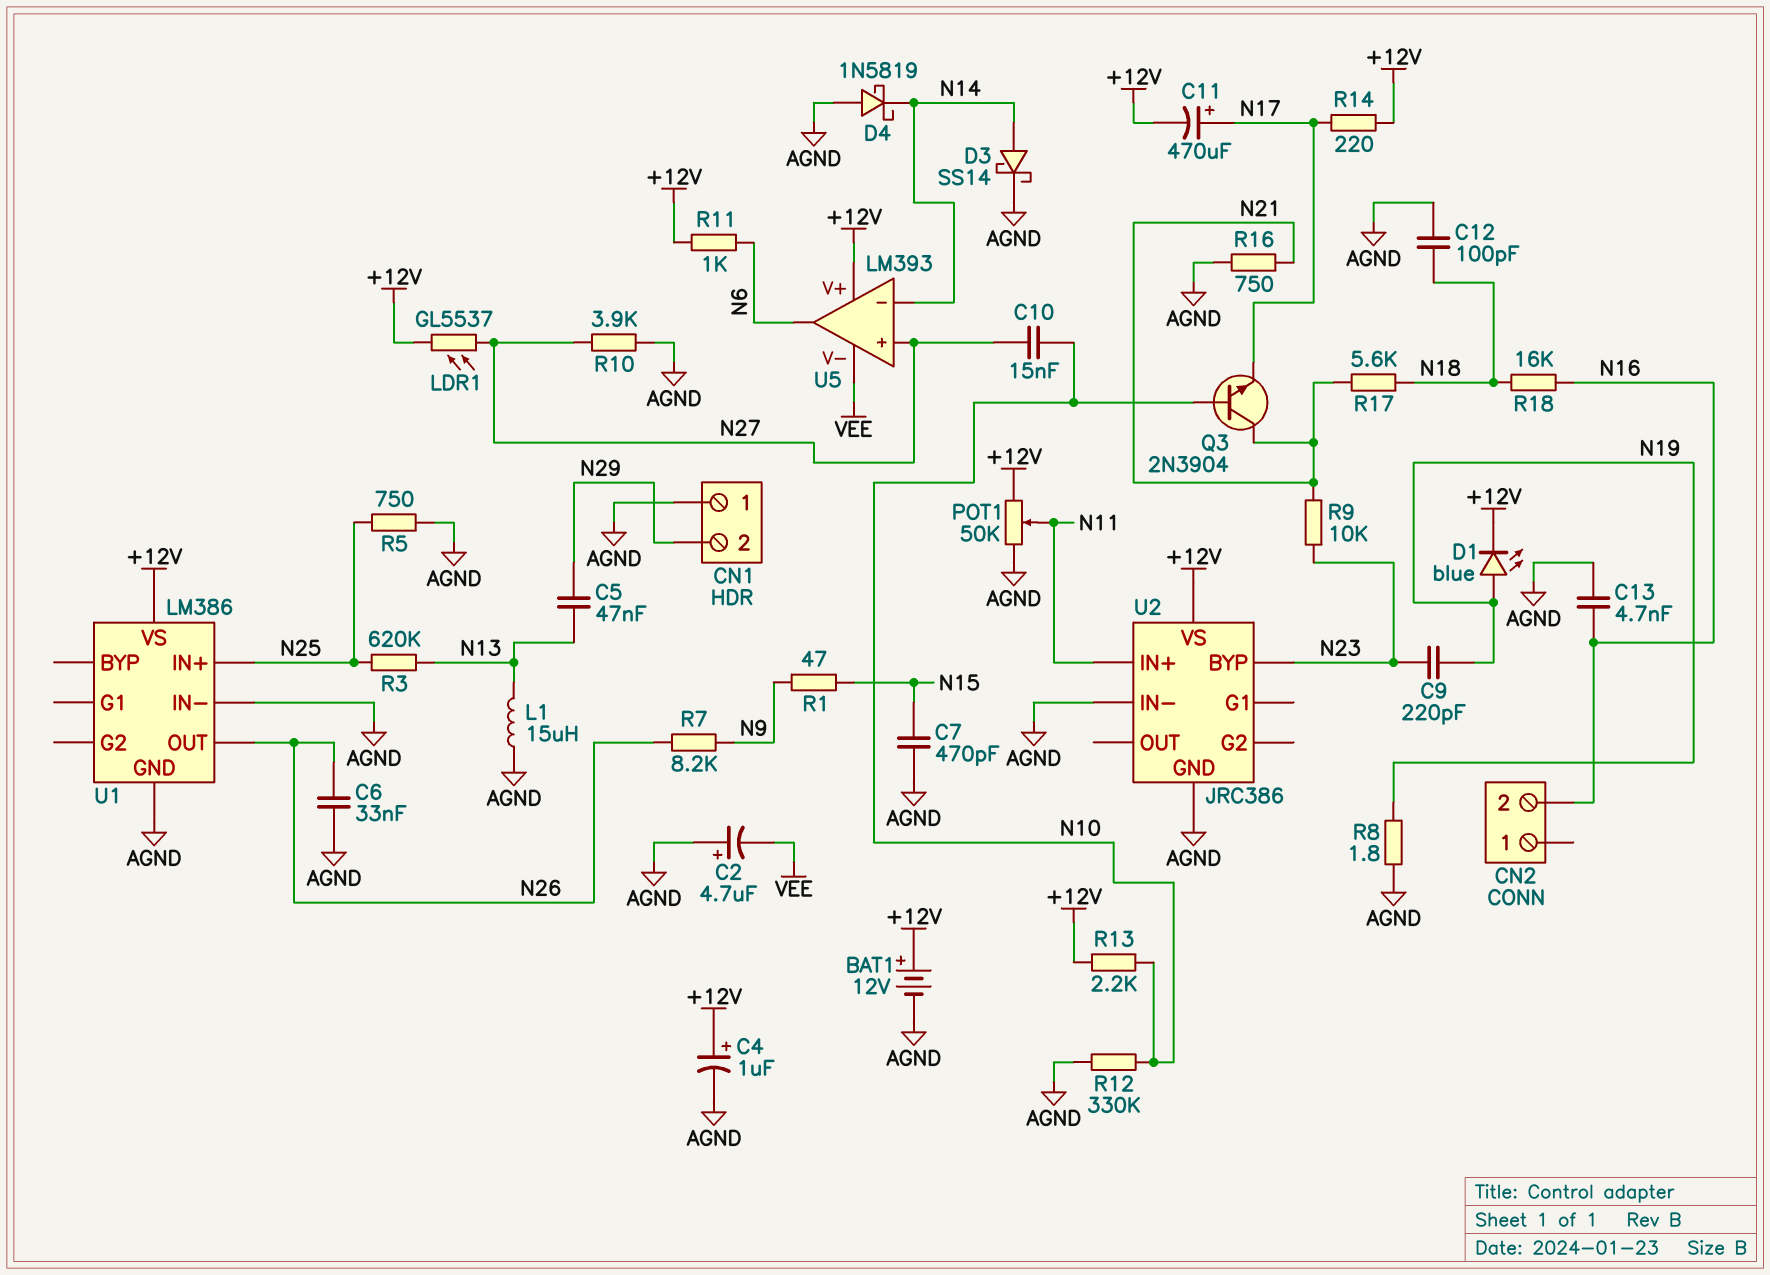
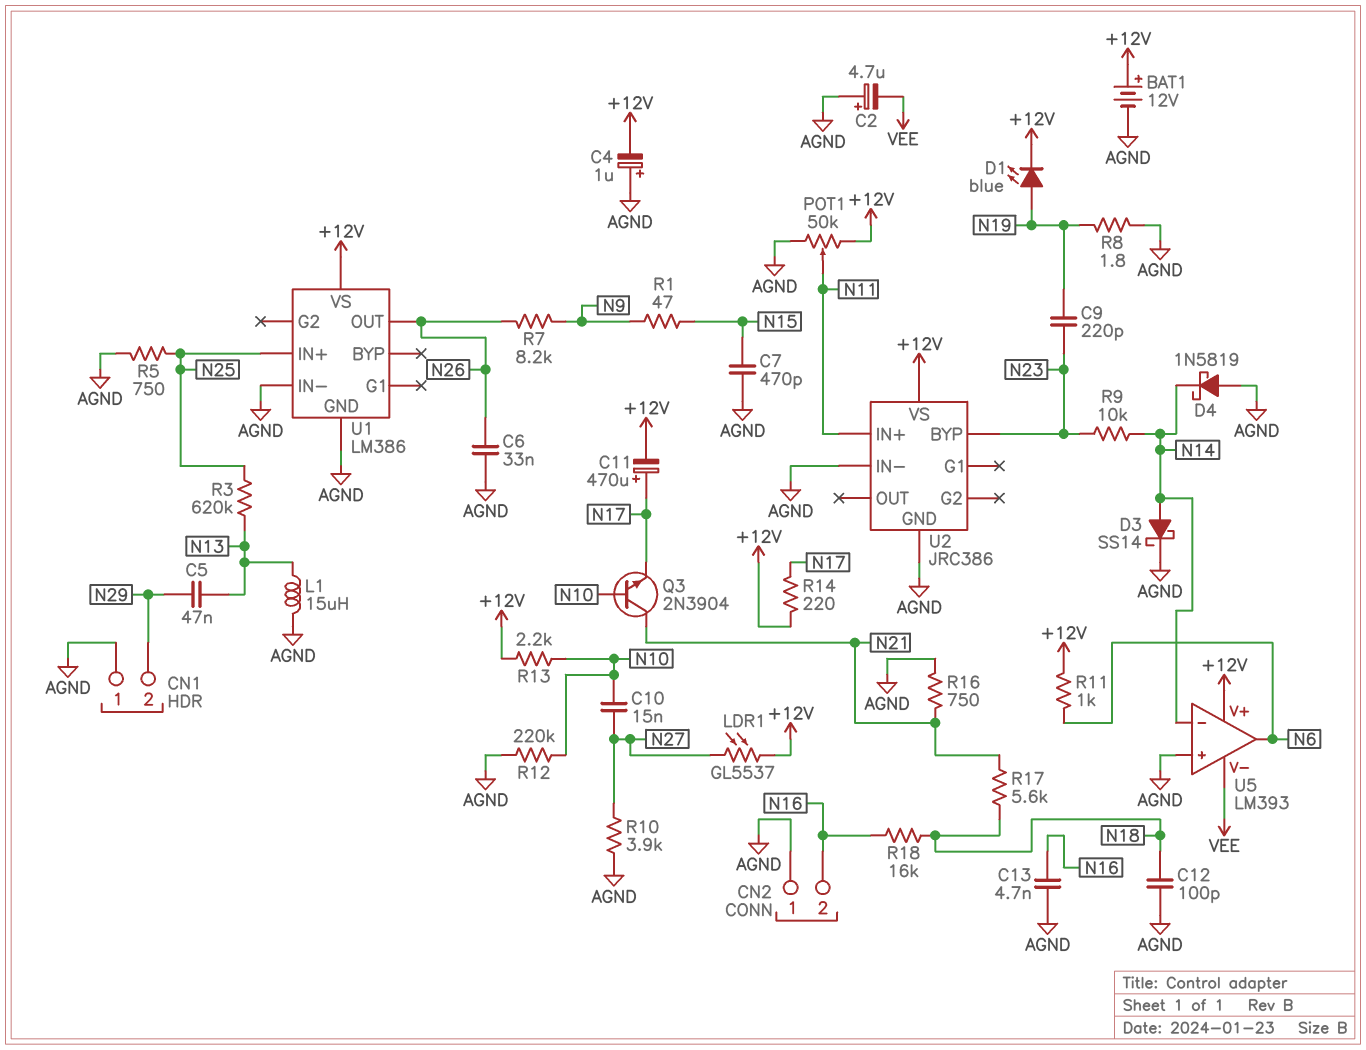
C4: 1uF (plus +12V, minus AGND) -> 1uF (plus AGND, minus +12V)
CN2 pin 1: none -> AGND
R9: 10k (N21, N23) -> 10k (N14, N23)
R12: 330k (AGND, N10) -> 220k (AGND, N10)
U5 pin in+: N27 -> AGND

